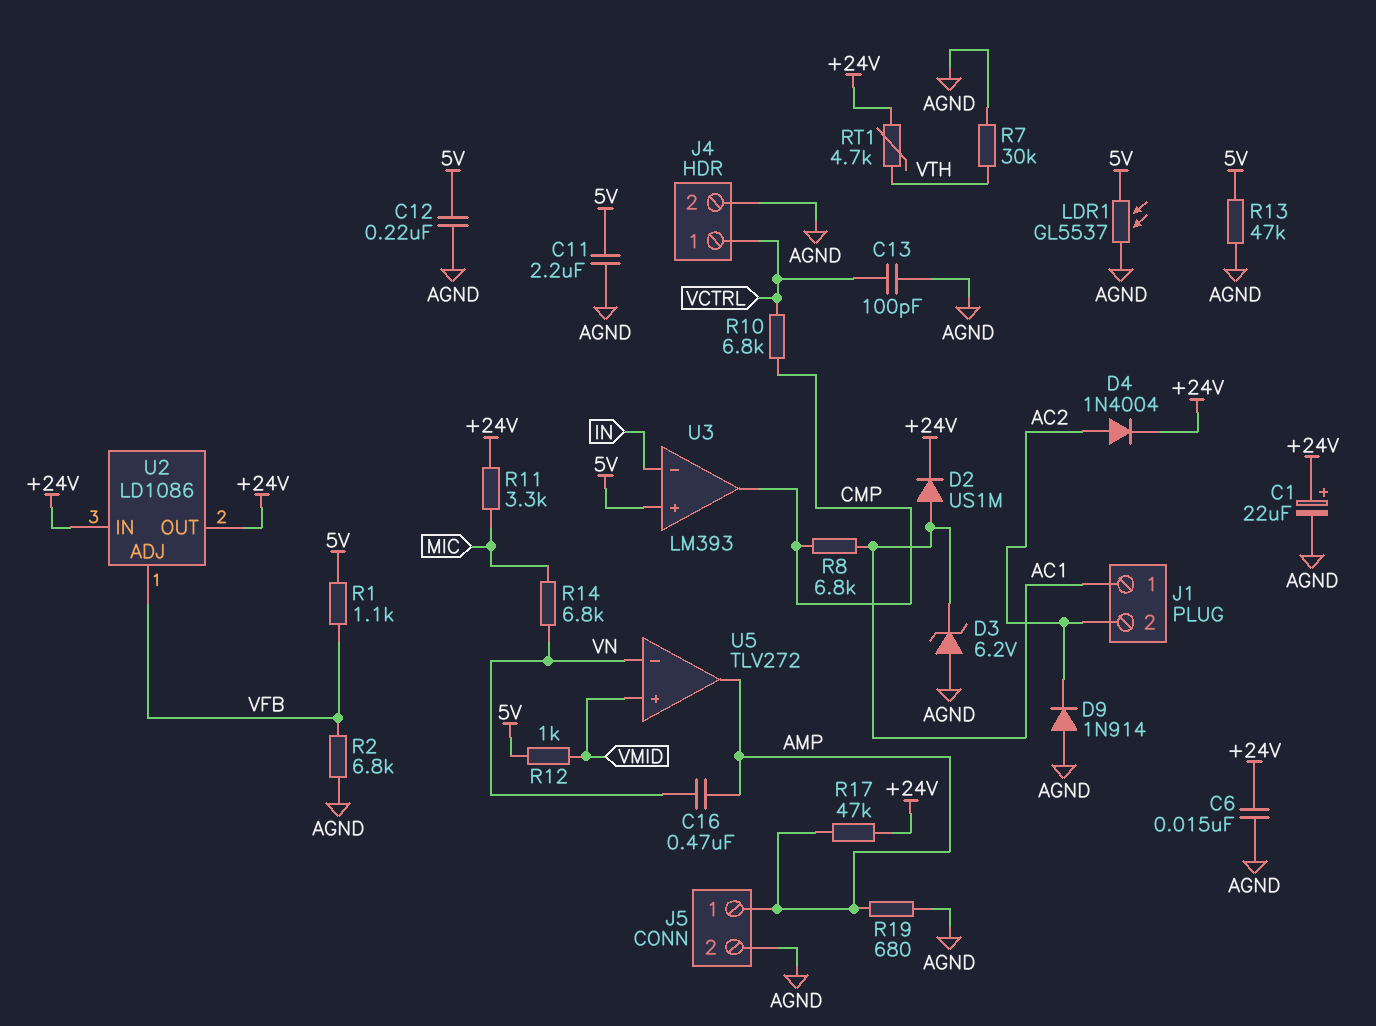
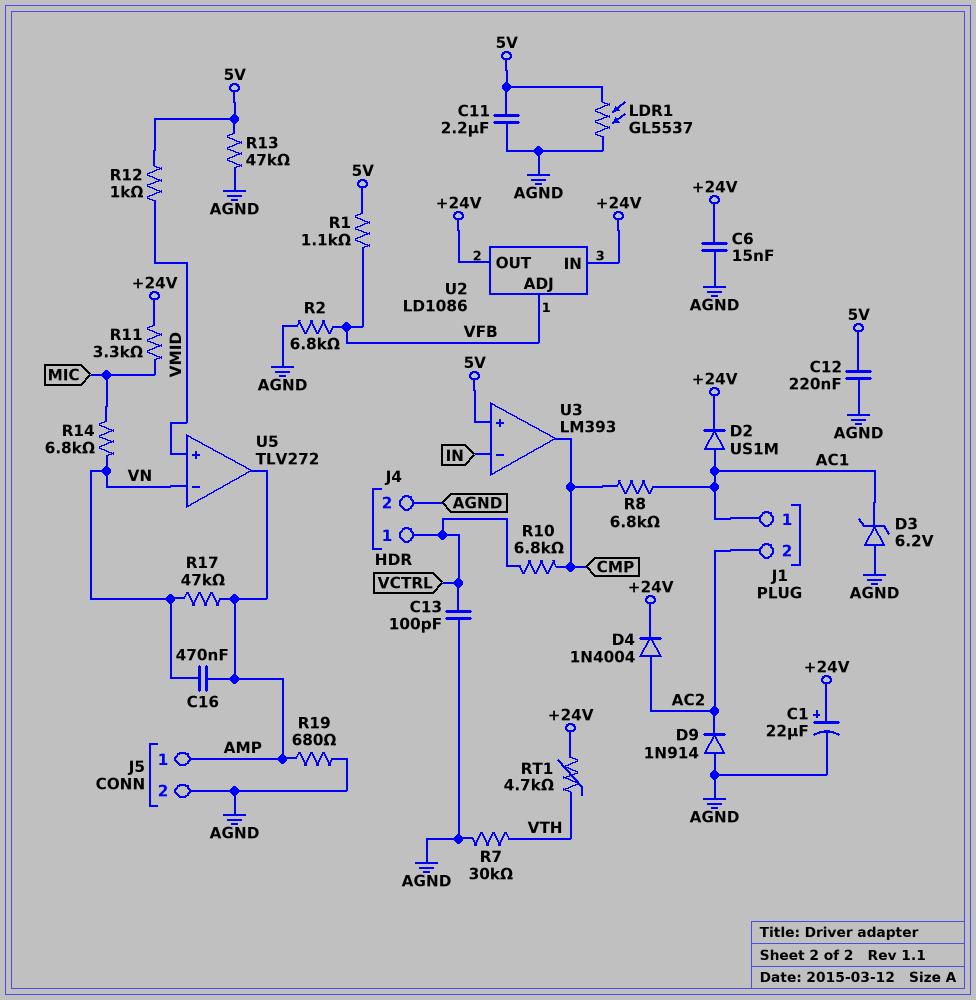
R17: 47k (+24V, AMP) -> 47k (AMP, VN)

